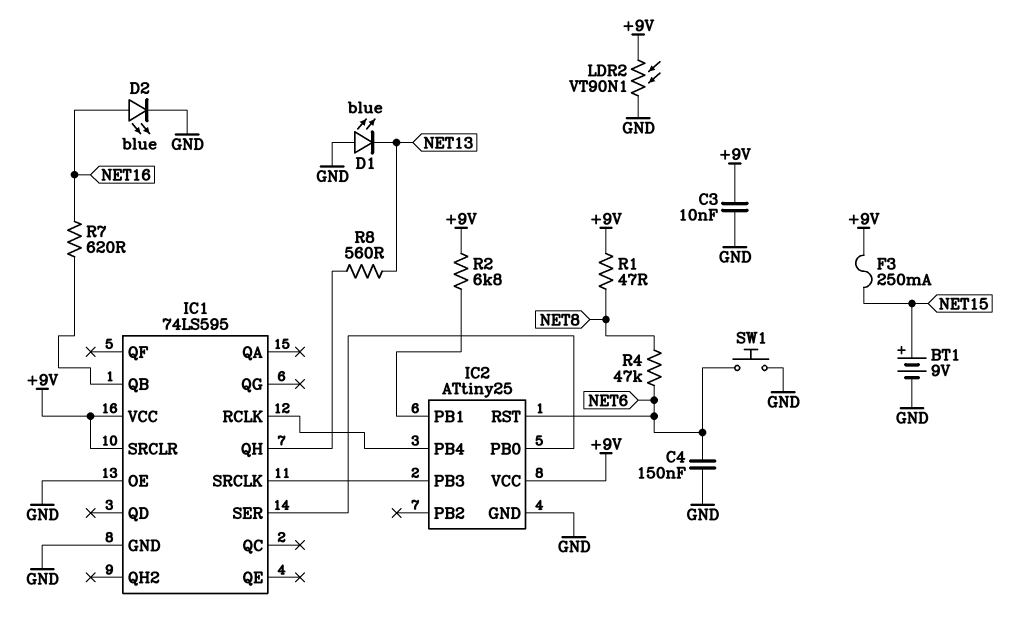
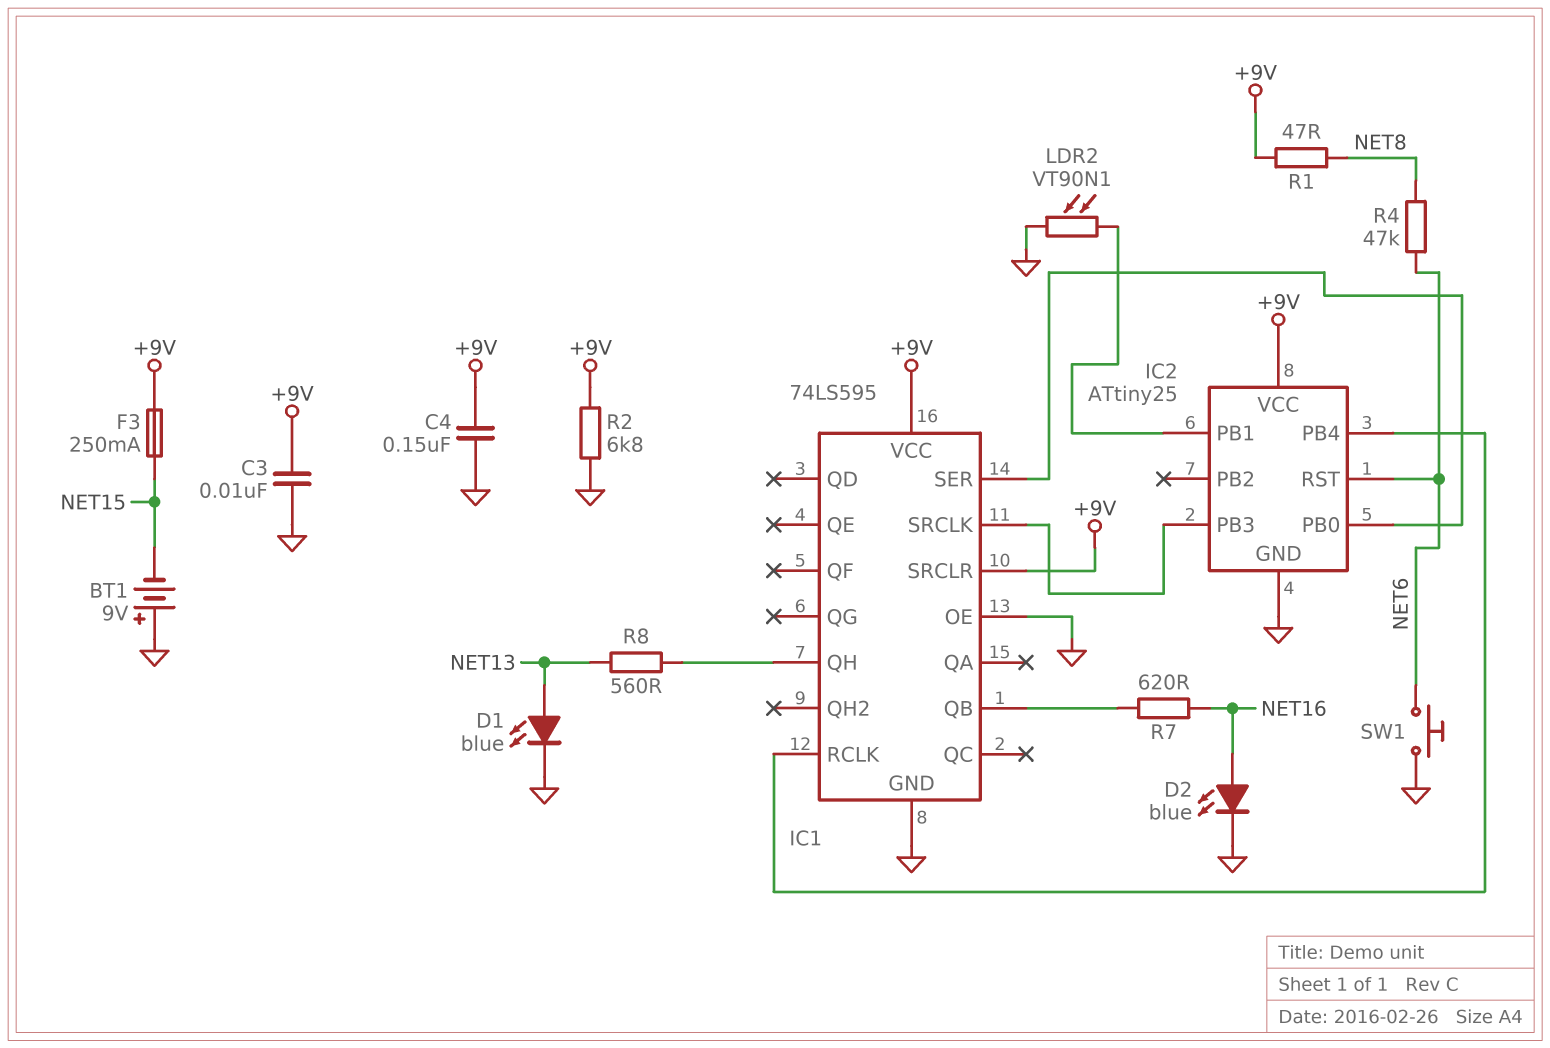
BT1: 9V (plus NET15, minus GND) -> 9V (plus GND, minus NET15)
C4: 150nF (GND, NET6) -> 150nF (+9V, GND)
D1: LED blue (A GND, K NET13) -> LED blue (A NET13, K GND)
LDR2: VT90N1 (+9V, GND) -> VT90N1 (GND, IC2/PB1)
R2: 6.8k (+9V, IC2/PB1) -> 6.8k (+9V, GND)

